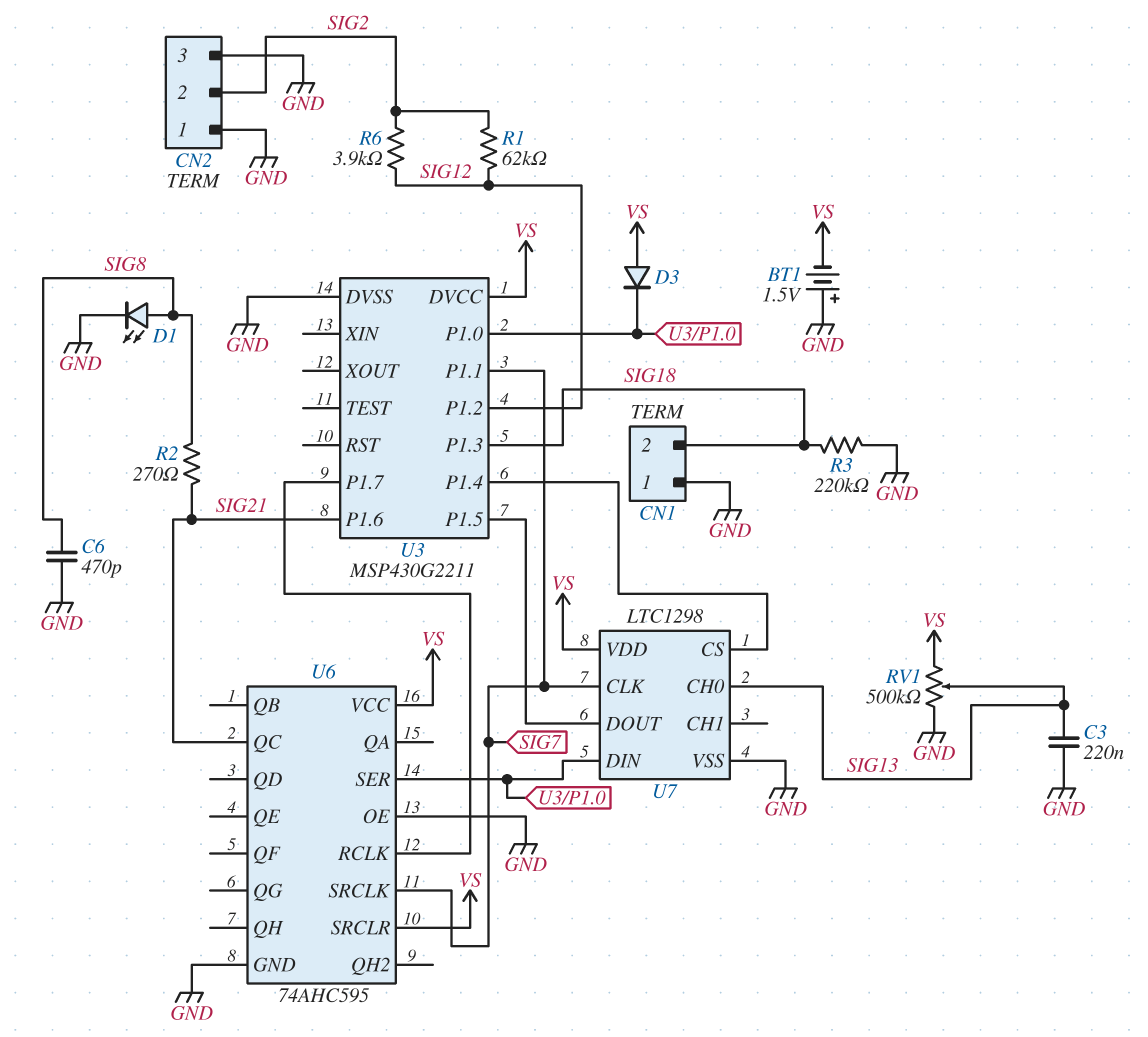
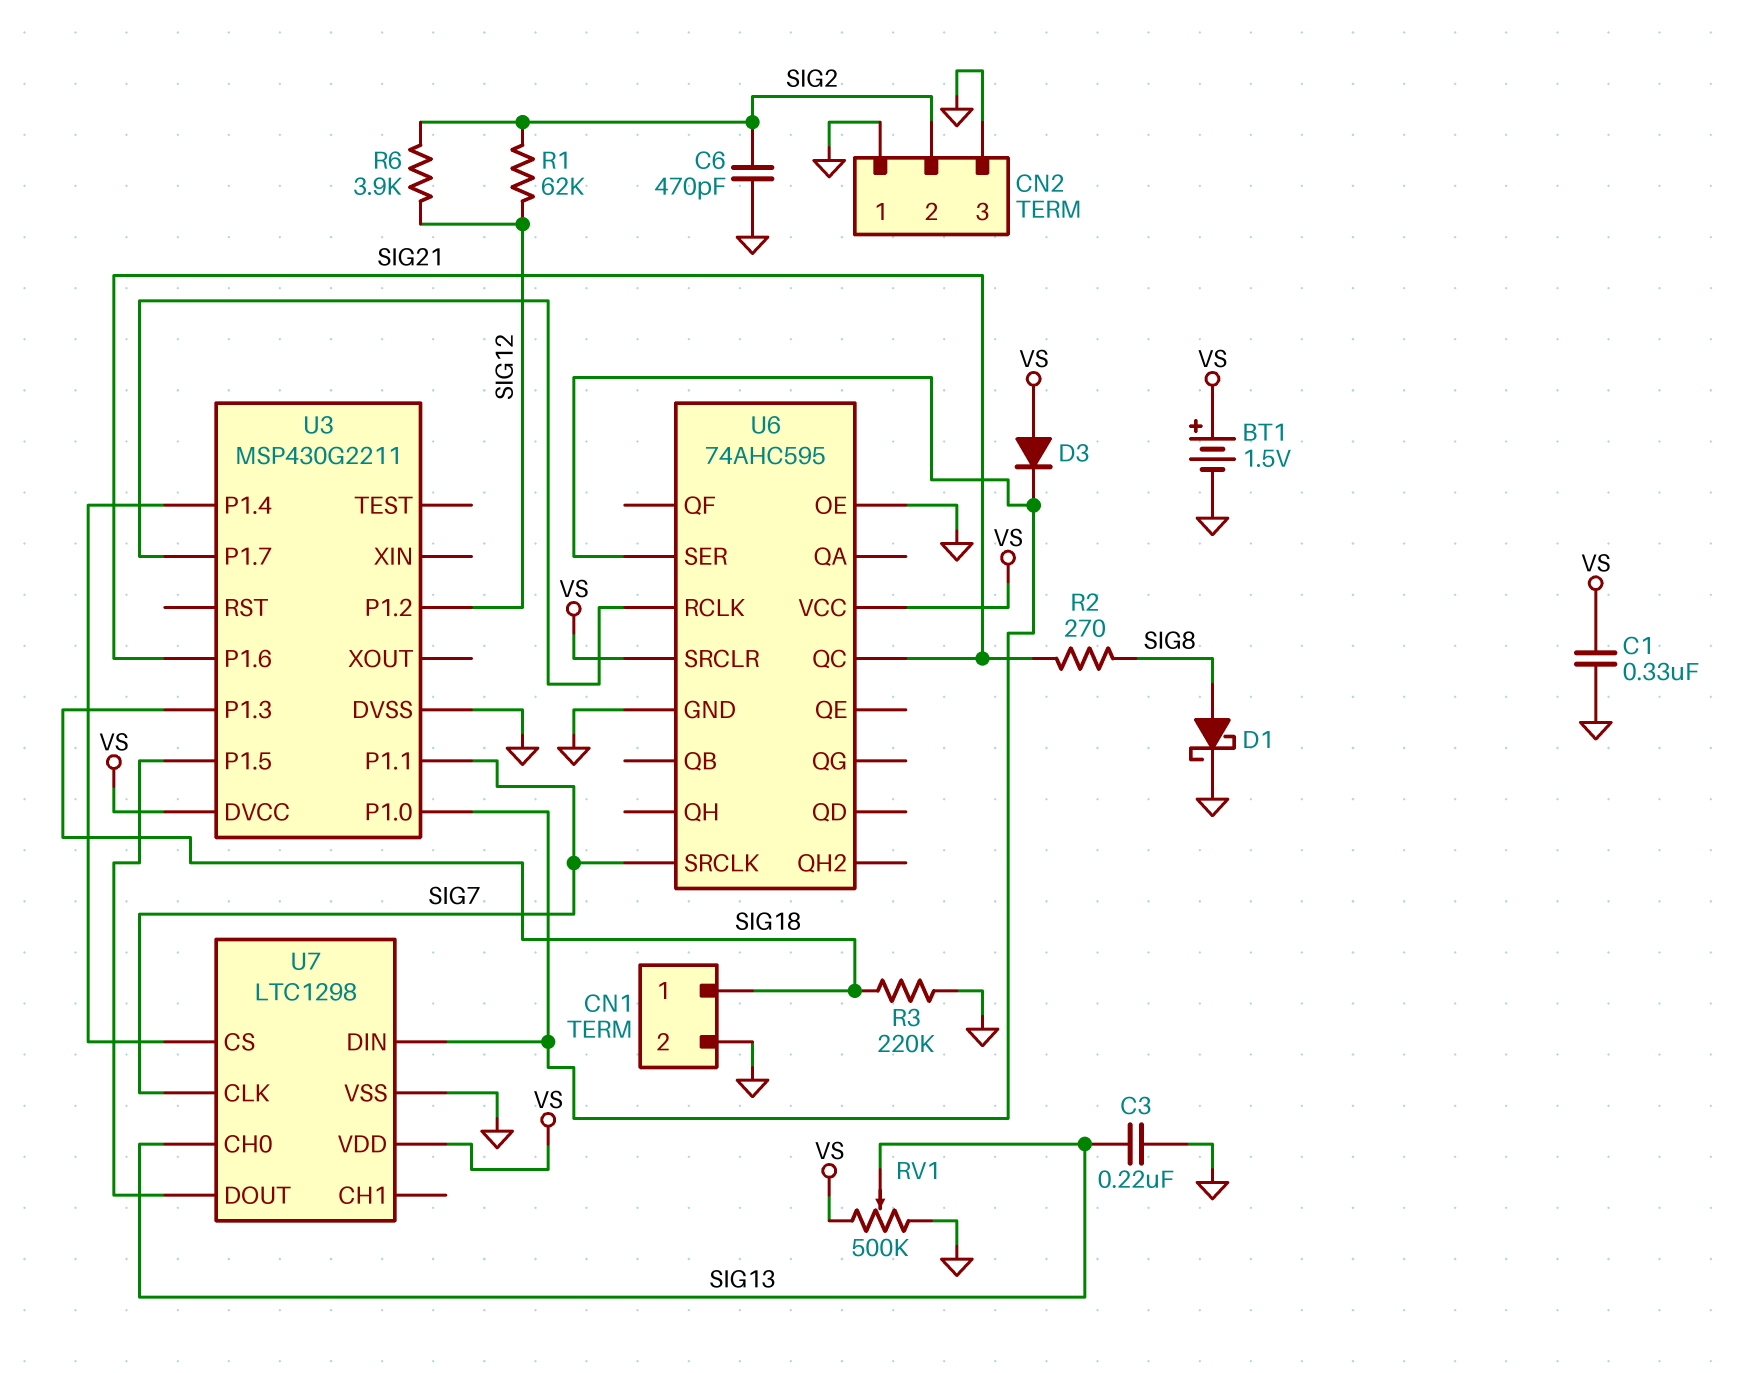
BT1: 1.5V (plus GND, minus VS) -> 1.5V (plus VS, minus GND)
C1: none -> 330nF (GND, VS)
C6: 470pF (GND, SIG8) -> 470pF (GND, SIG2)
CN1 pin 1: GND -> SIG18
CN1 pin 2: SIG18 -> GND
D1: LED (A SIG8, K GND) -> schottky (A SIG8, K GND)

